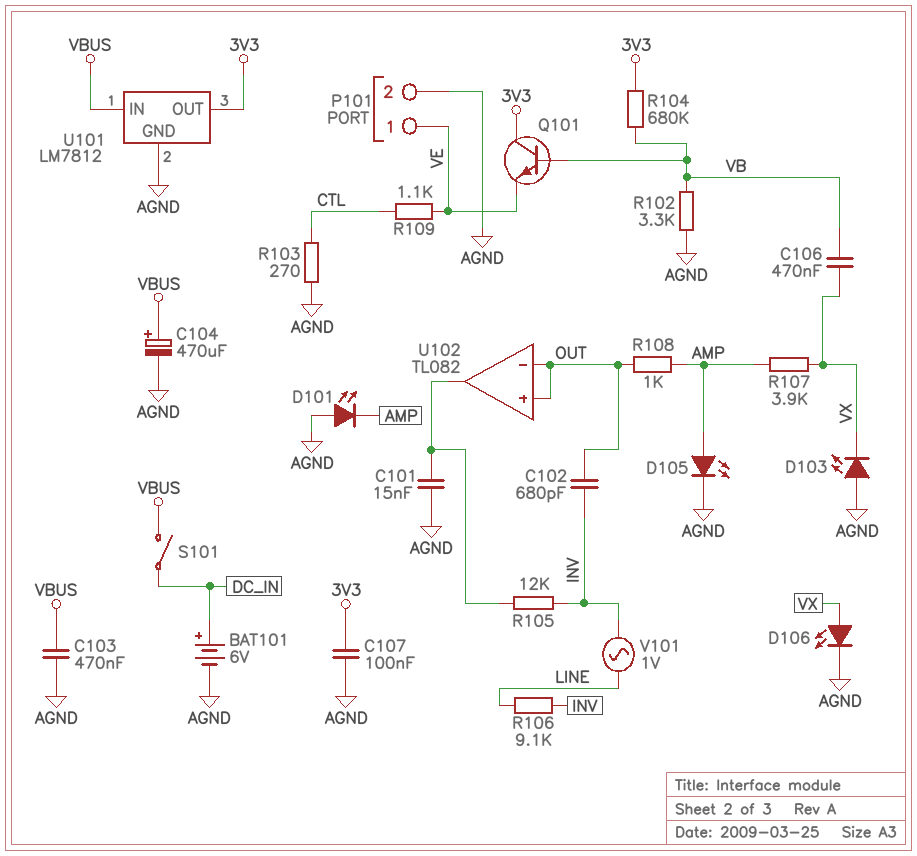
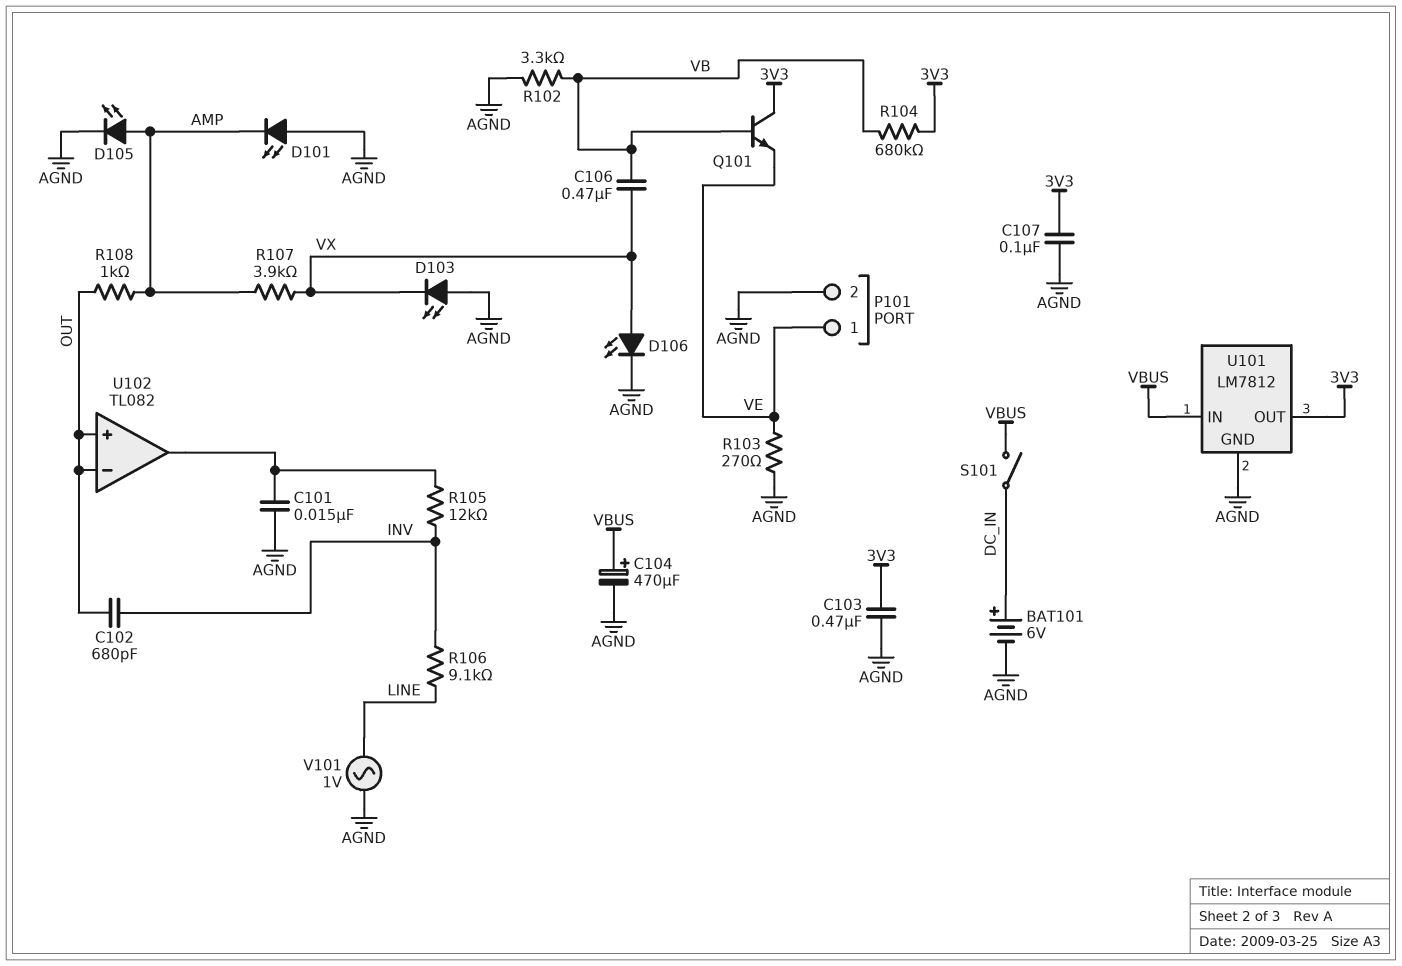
C103: 470nF (AGND, VBUS) -> 470nF (3V3, AGND)
R103: 270 (AGND, CTL) -> 270 (AGND, VE)
R109: 1.1k (CTL, VE) -> none
V101: AC 1V (INV, LINE) -> AC 1V (AGND, LINE)

